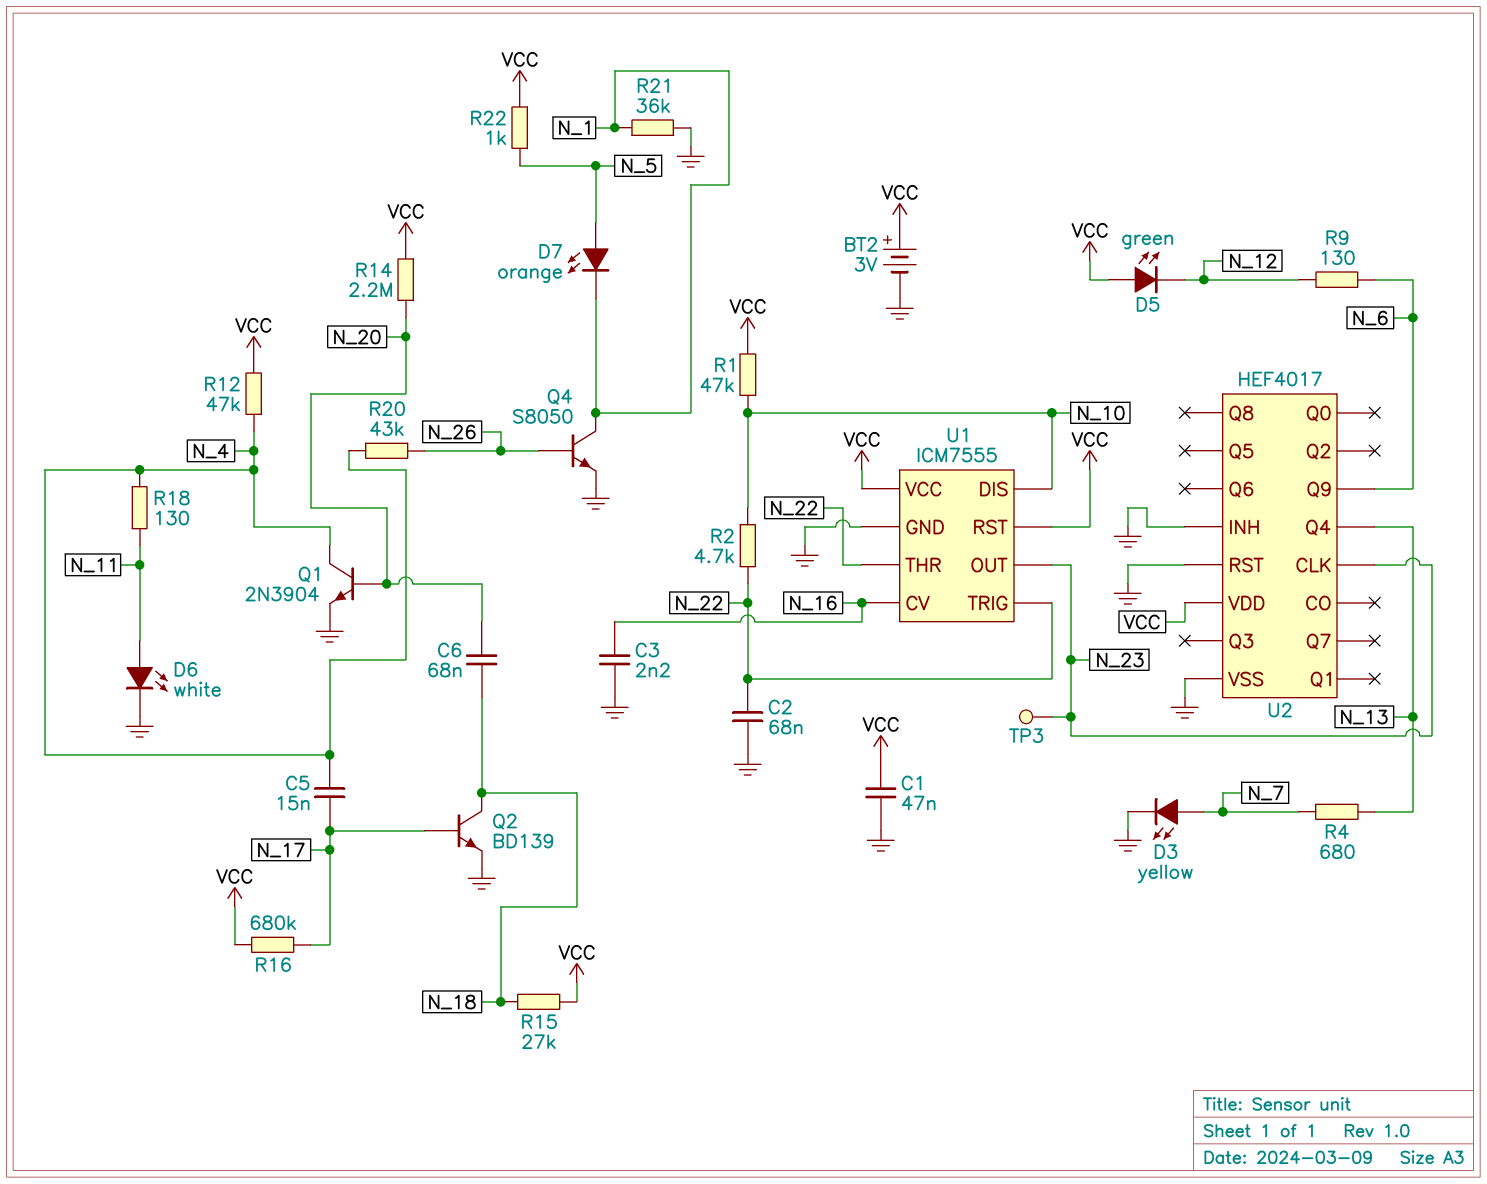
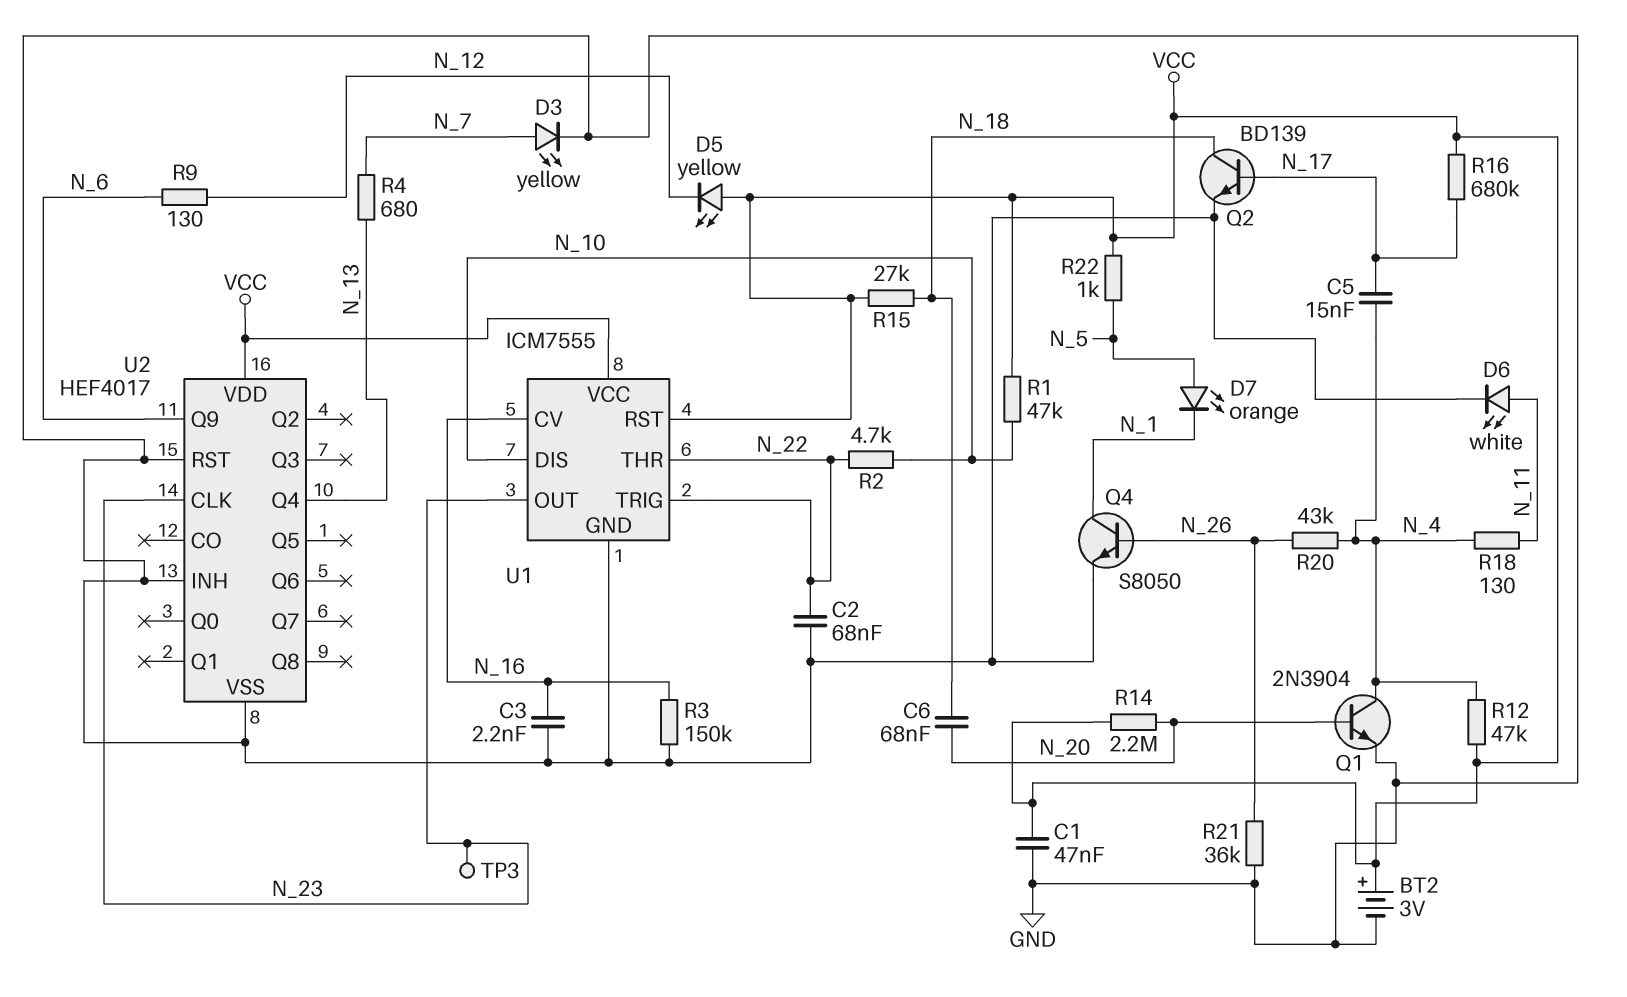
D5: LED green (A VCC, K N_12) -> LED yellow (A VCC, K N_12)
R3: none -> 150k (GND, N_16)
R21: 36k (GND, N_1) -> 36k (GND, N_26)

